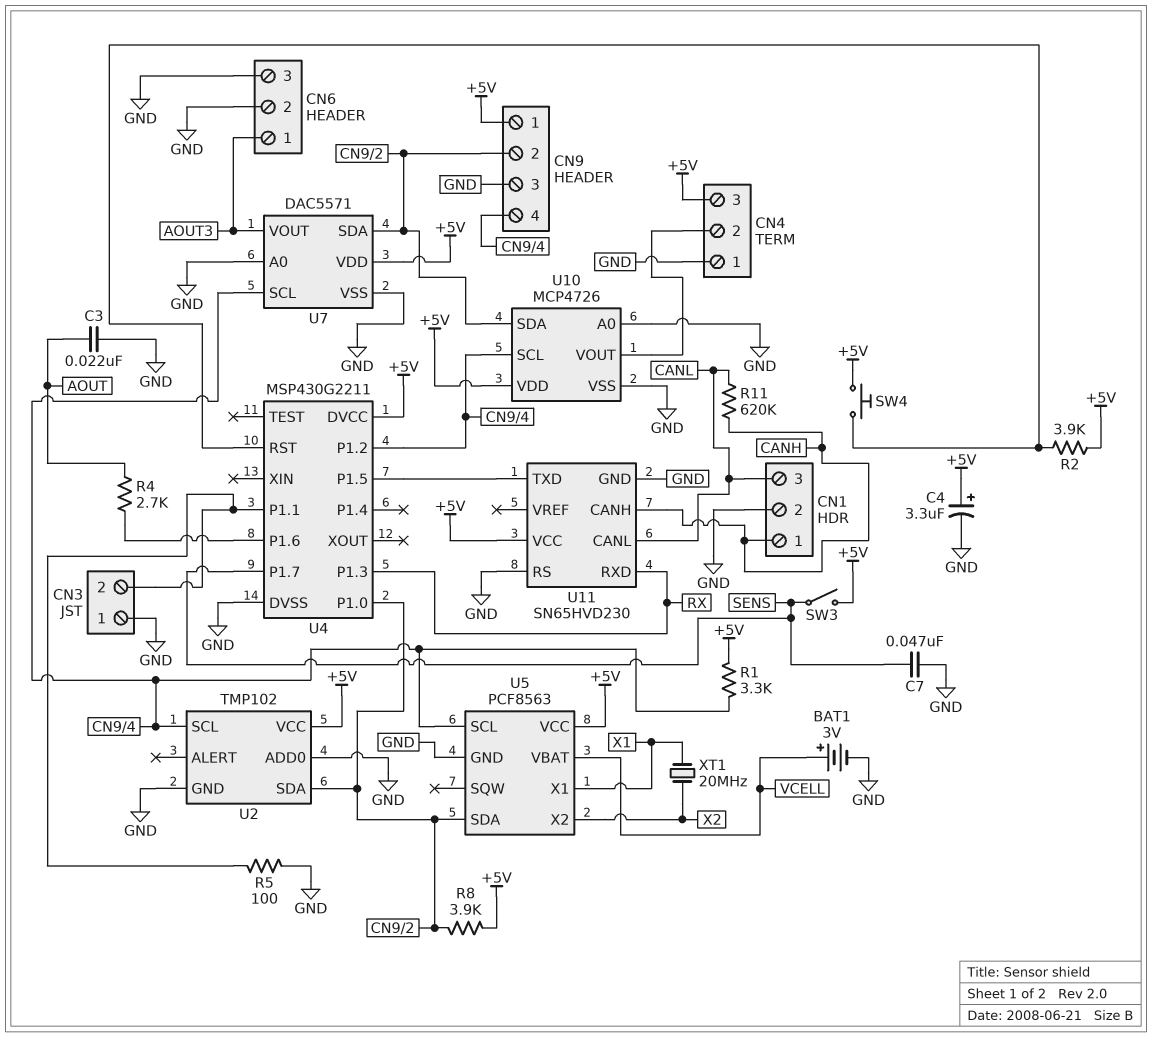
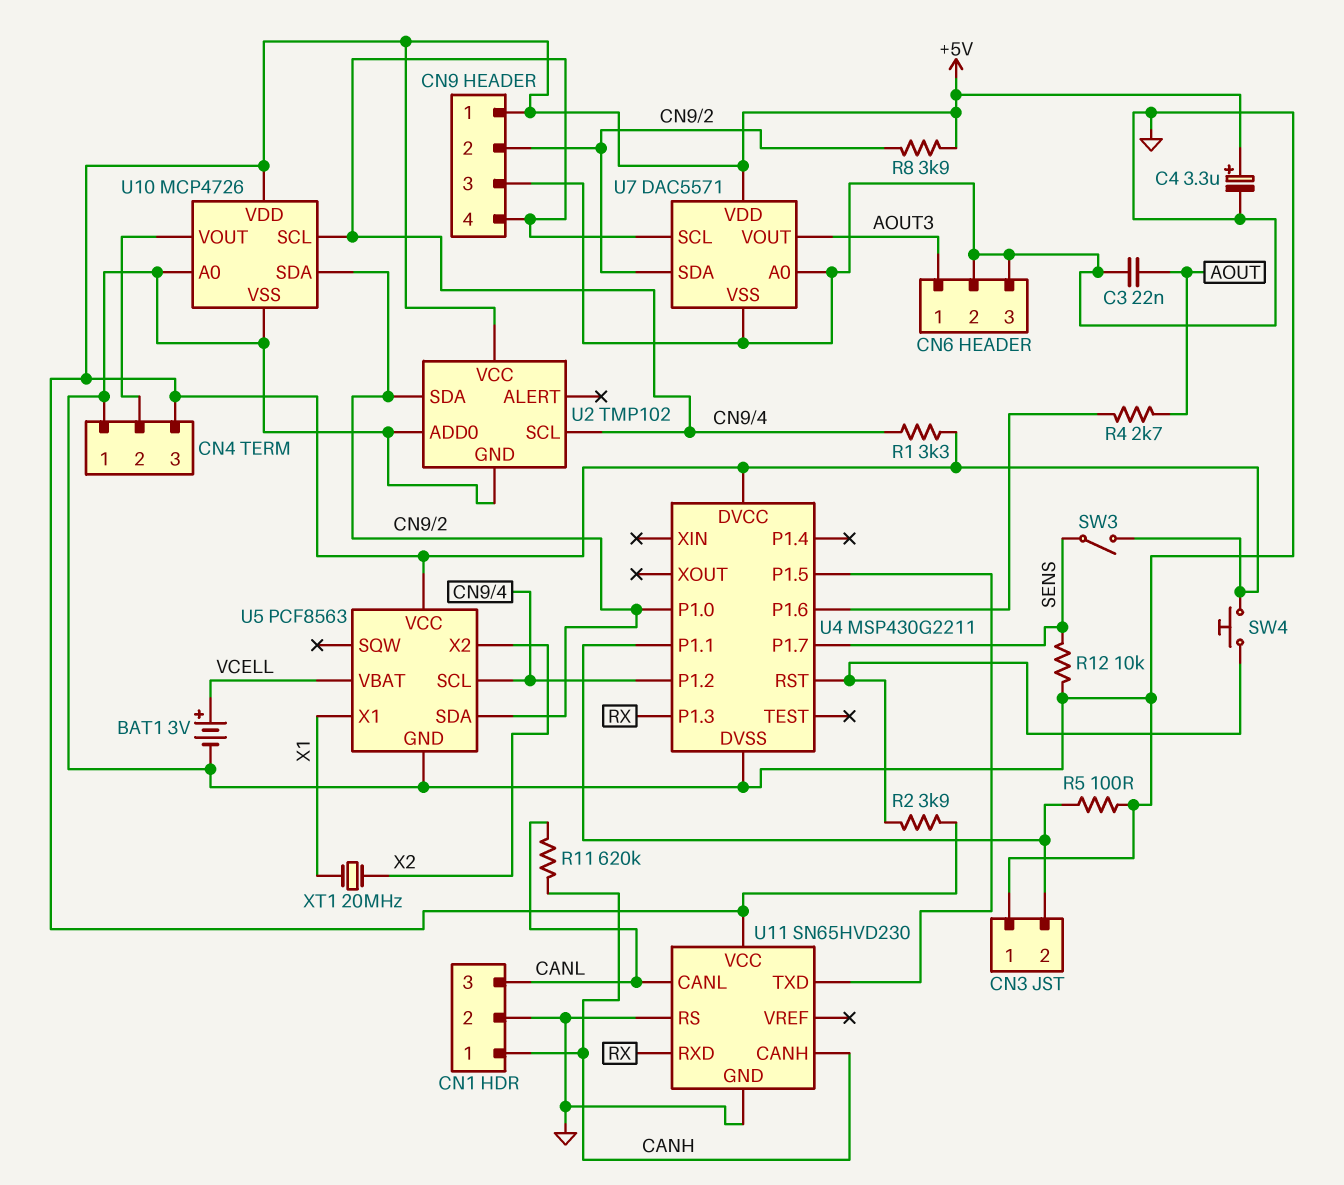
C7: 47nF (GND, SENS) -> none
R12: none -> 10k (GND, SENS)

